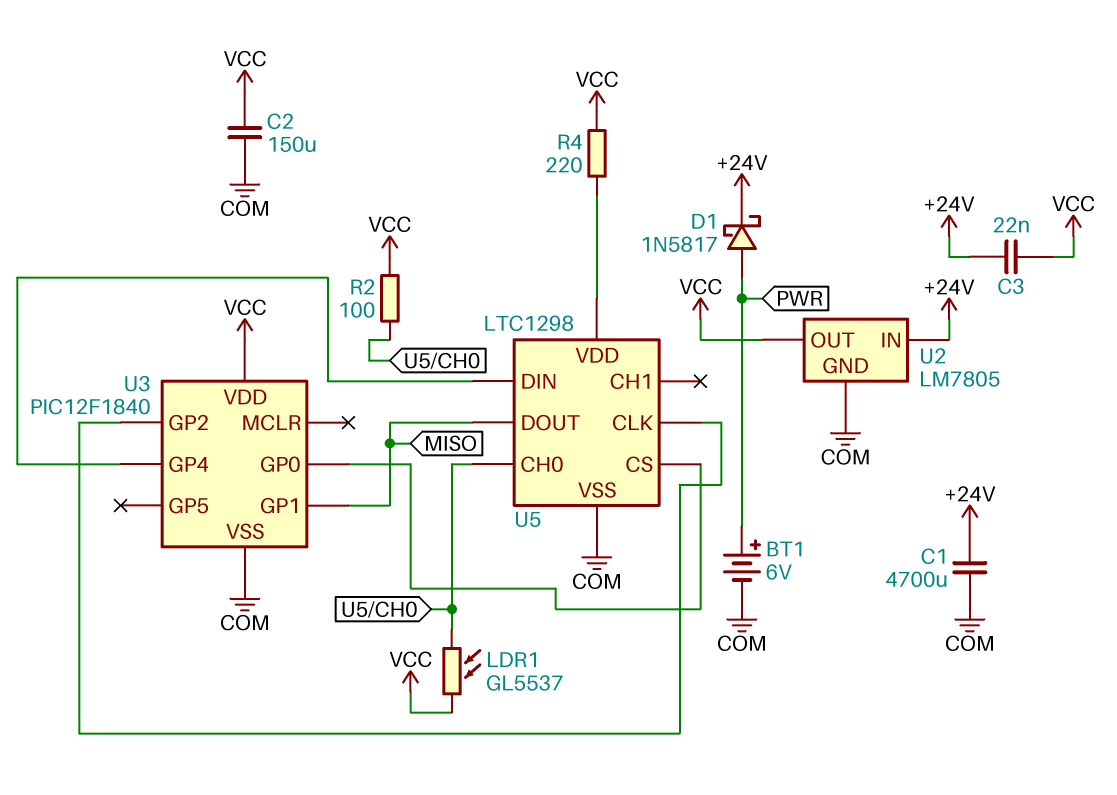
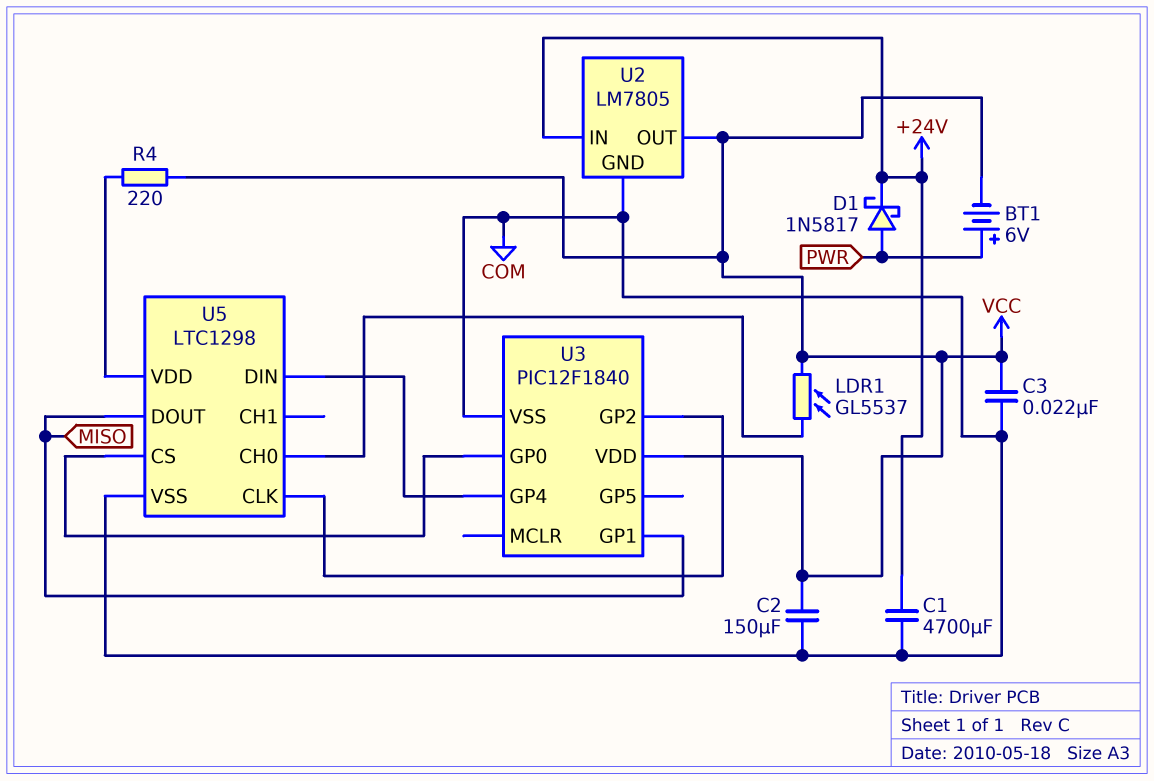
BT1: 6V (plus PWR, minus COM) -> 6V (plus PWR, minus VCC)
C3: 22nF (+24V, VCC) -> 22nF (COM, VCC)
R2: 100 (U5/CH0, VCC) -> none

